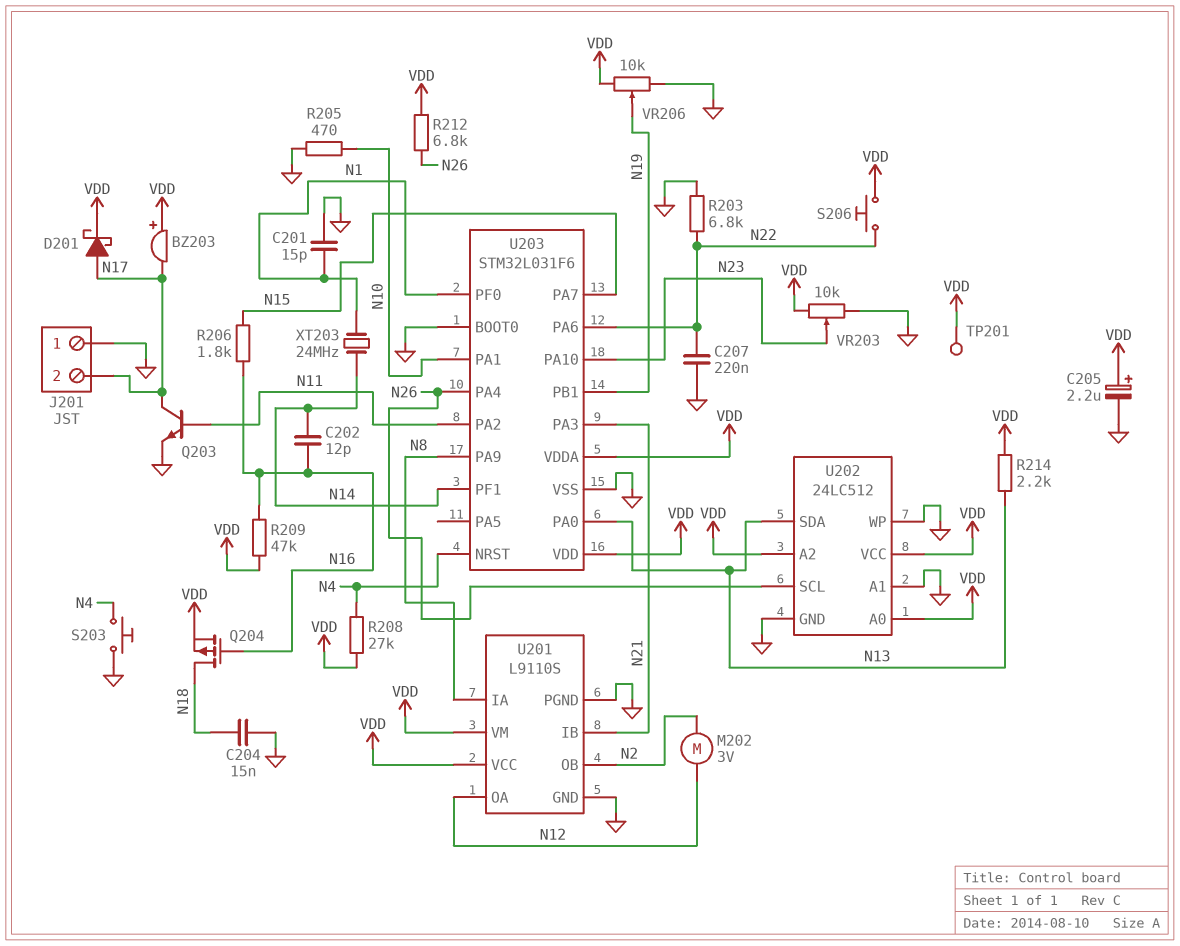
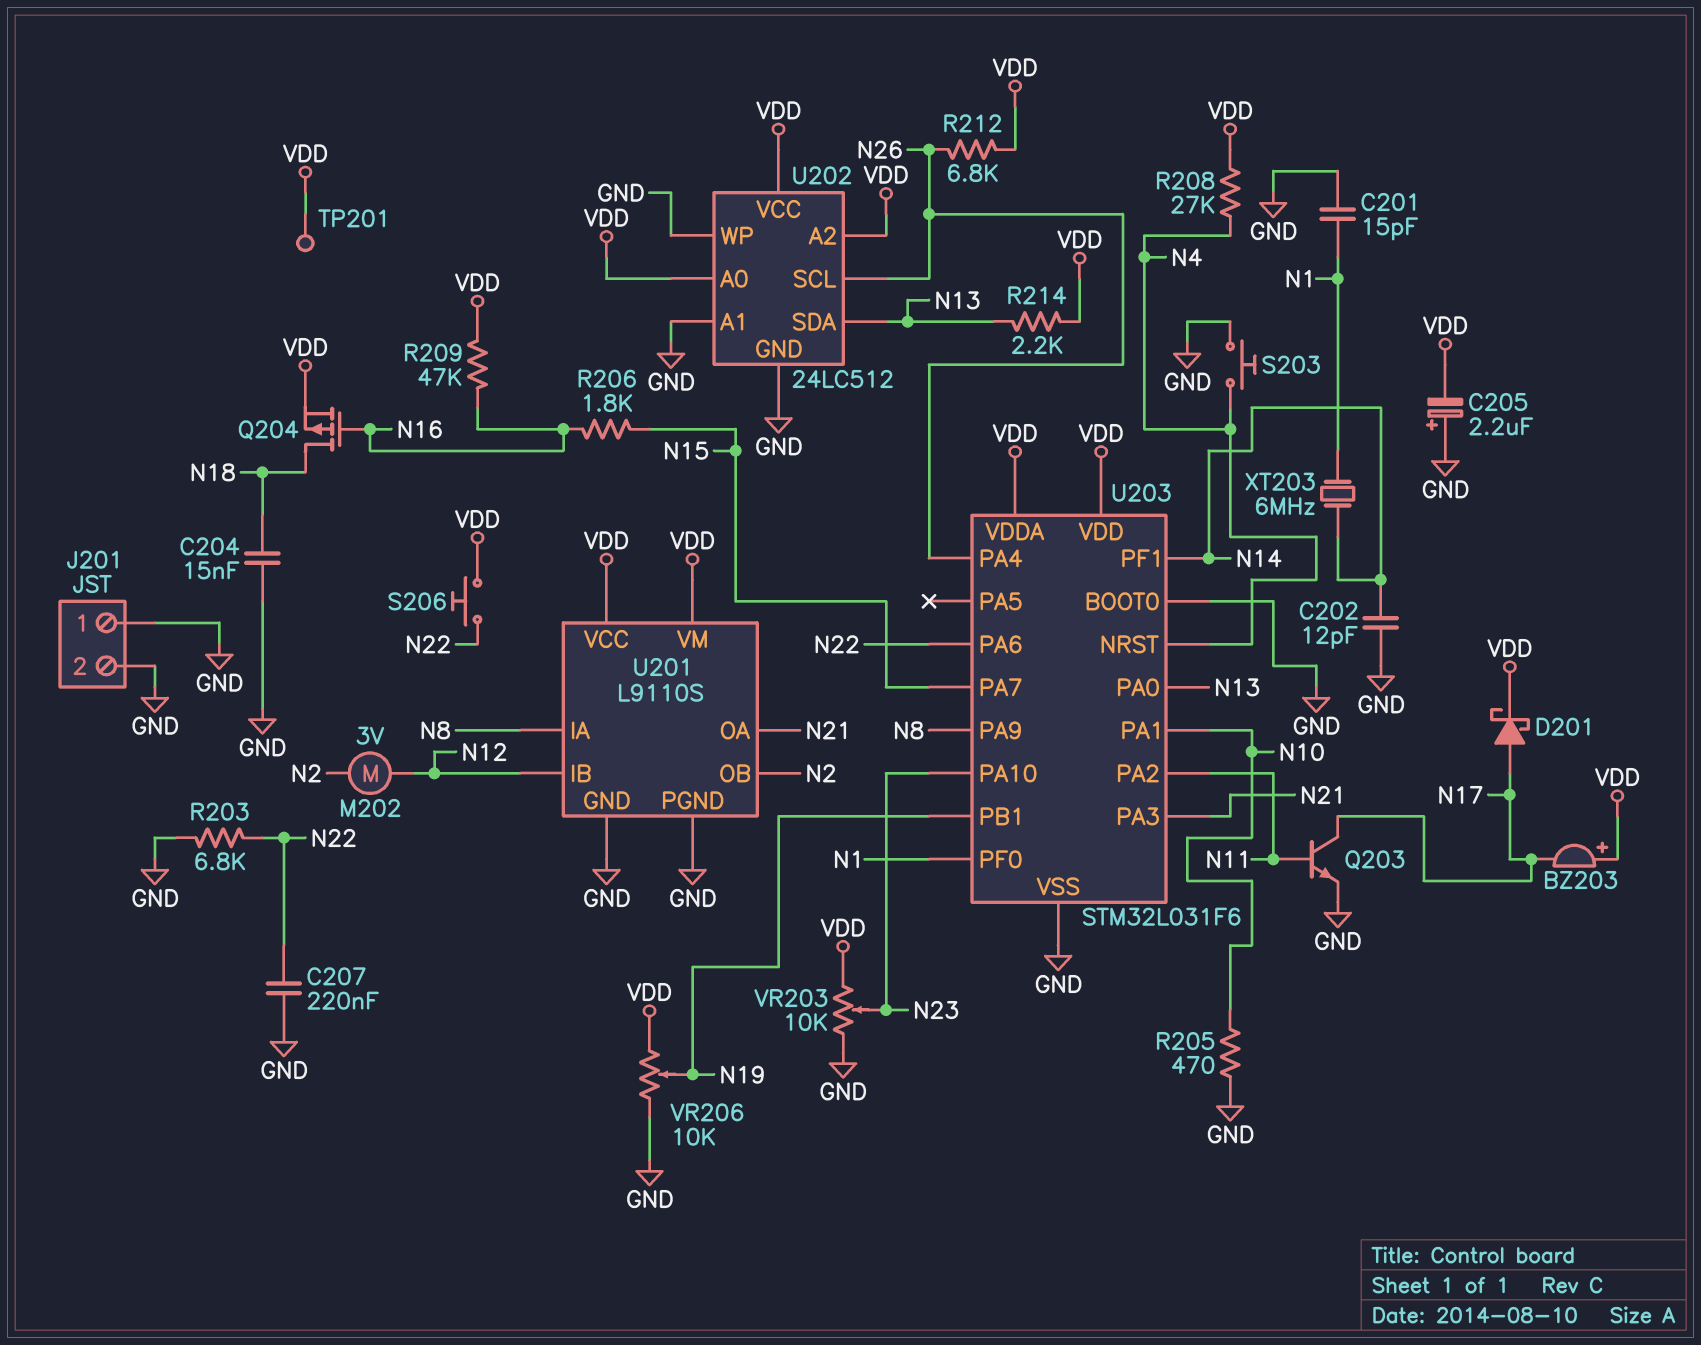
C202: 12pF (N14, N16) -> 12pF (GND, N14)
C205: 2.2uF (plus VDD, minus GND) -> 2.2uF (plus GND, minus VDD)
J201 pin 2: N17 -> GND
U201 pin IB: N21 -> N12
U201 pin OA: N12 -> N21
XT203: 24MHz (N1, N14) -> 6MHz (N1, N14)

